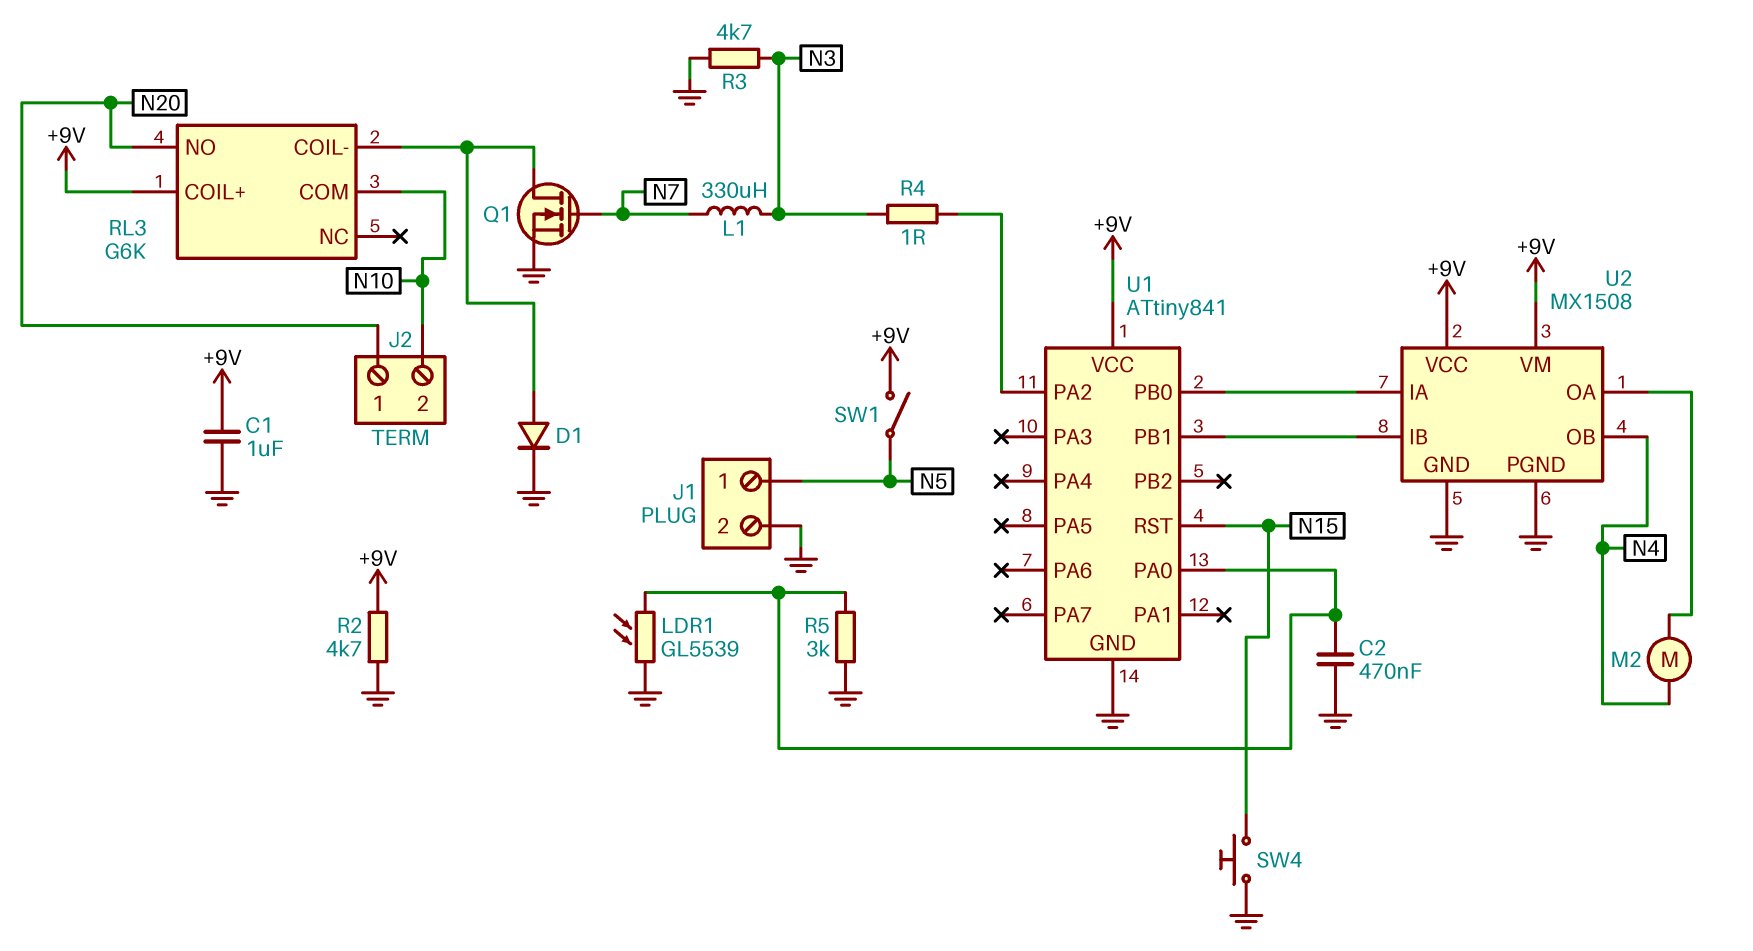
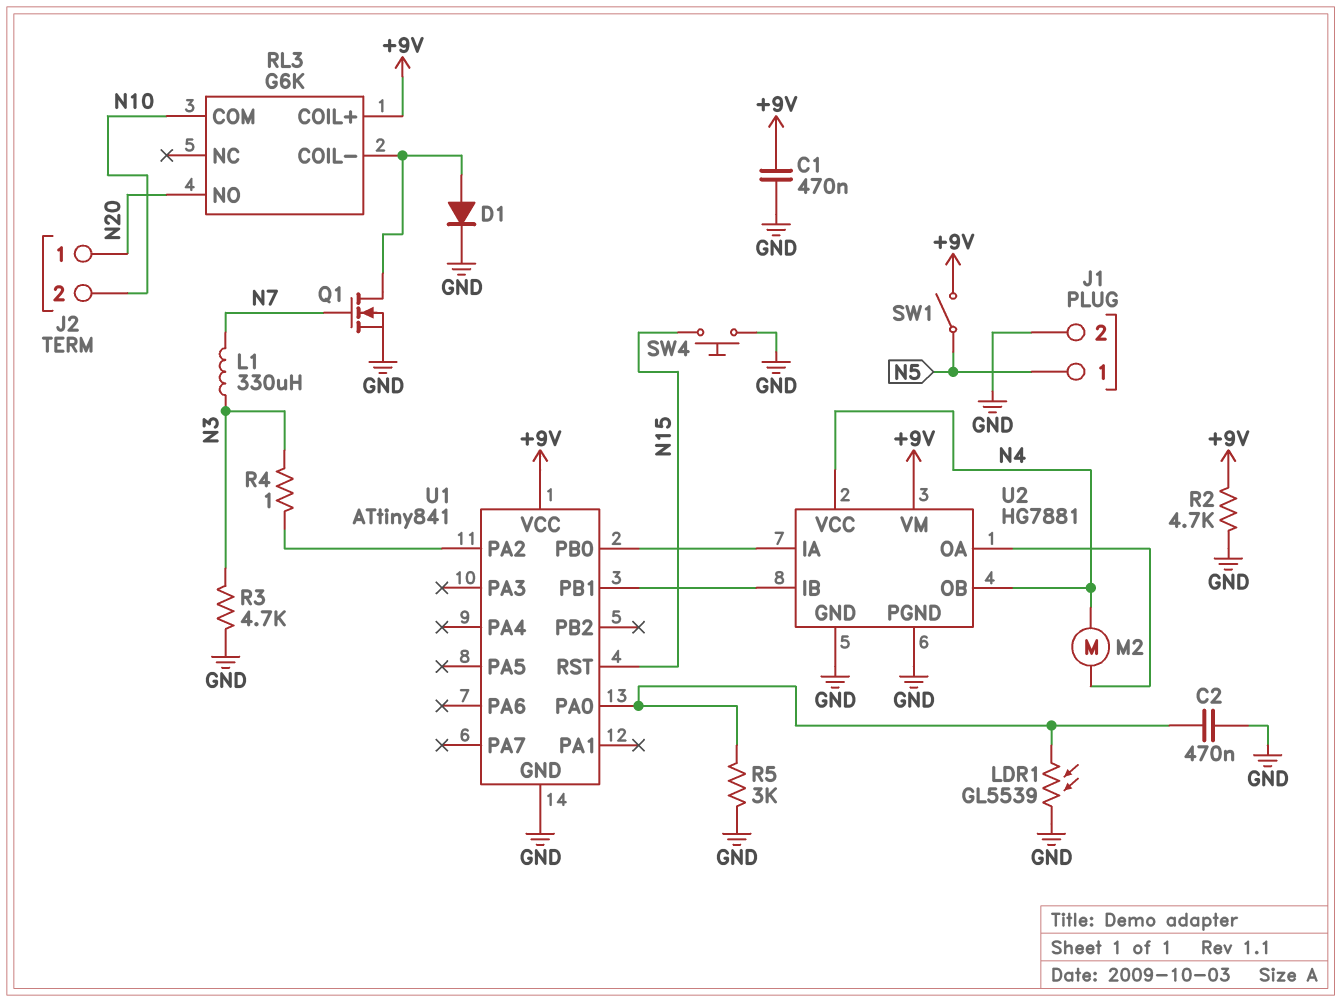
C1: 1uF (+9V, GND) -> 470nF (+9V, GND)
U2: MX1508 -> HG7881
U2 pin VCC: +9V -> N4

